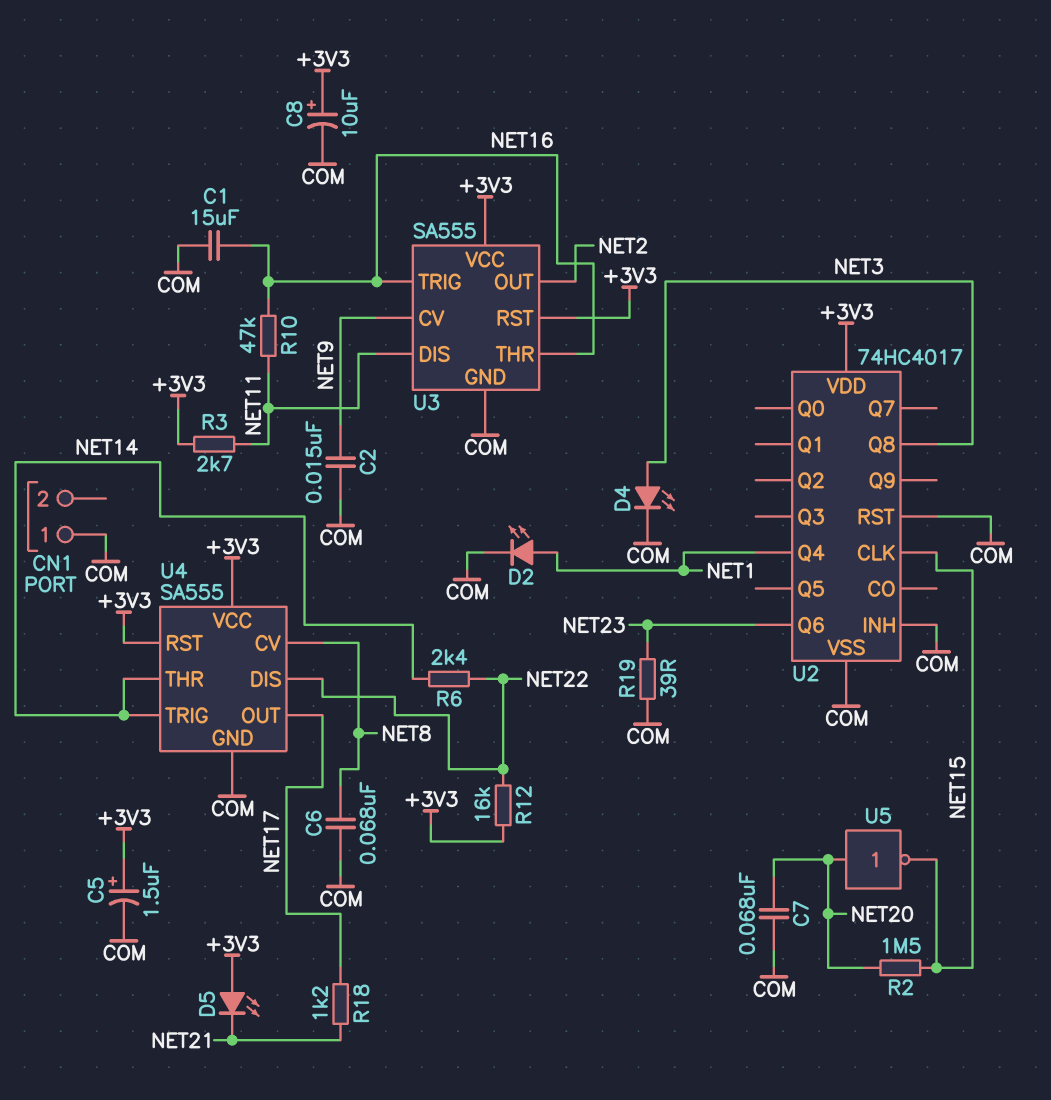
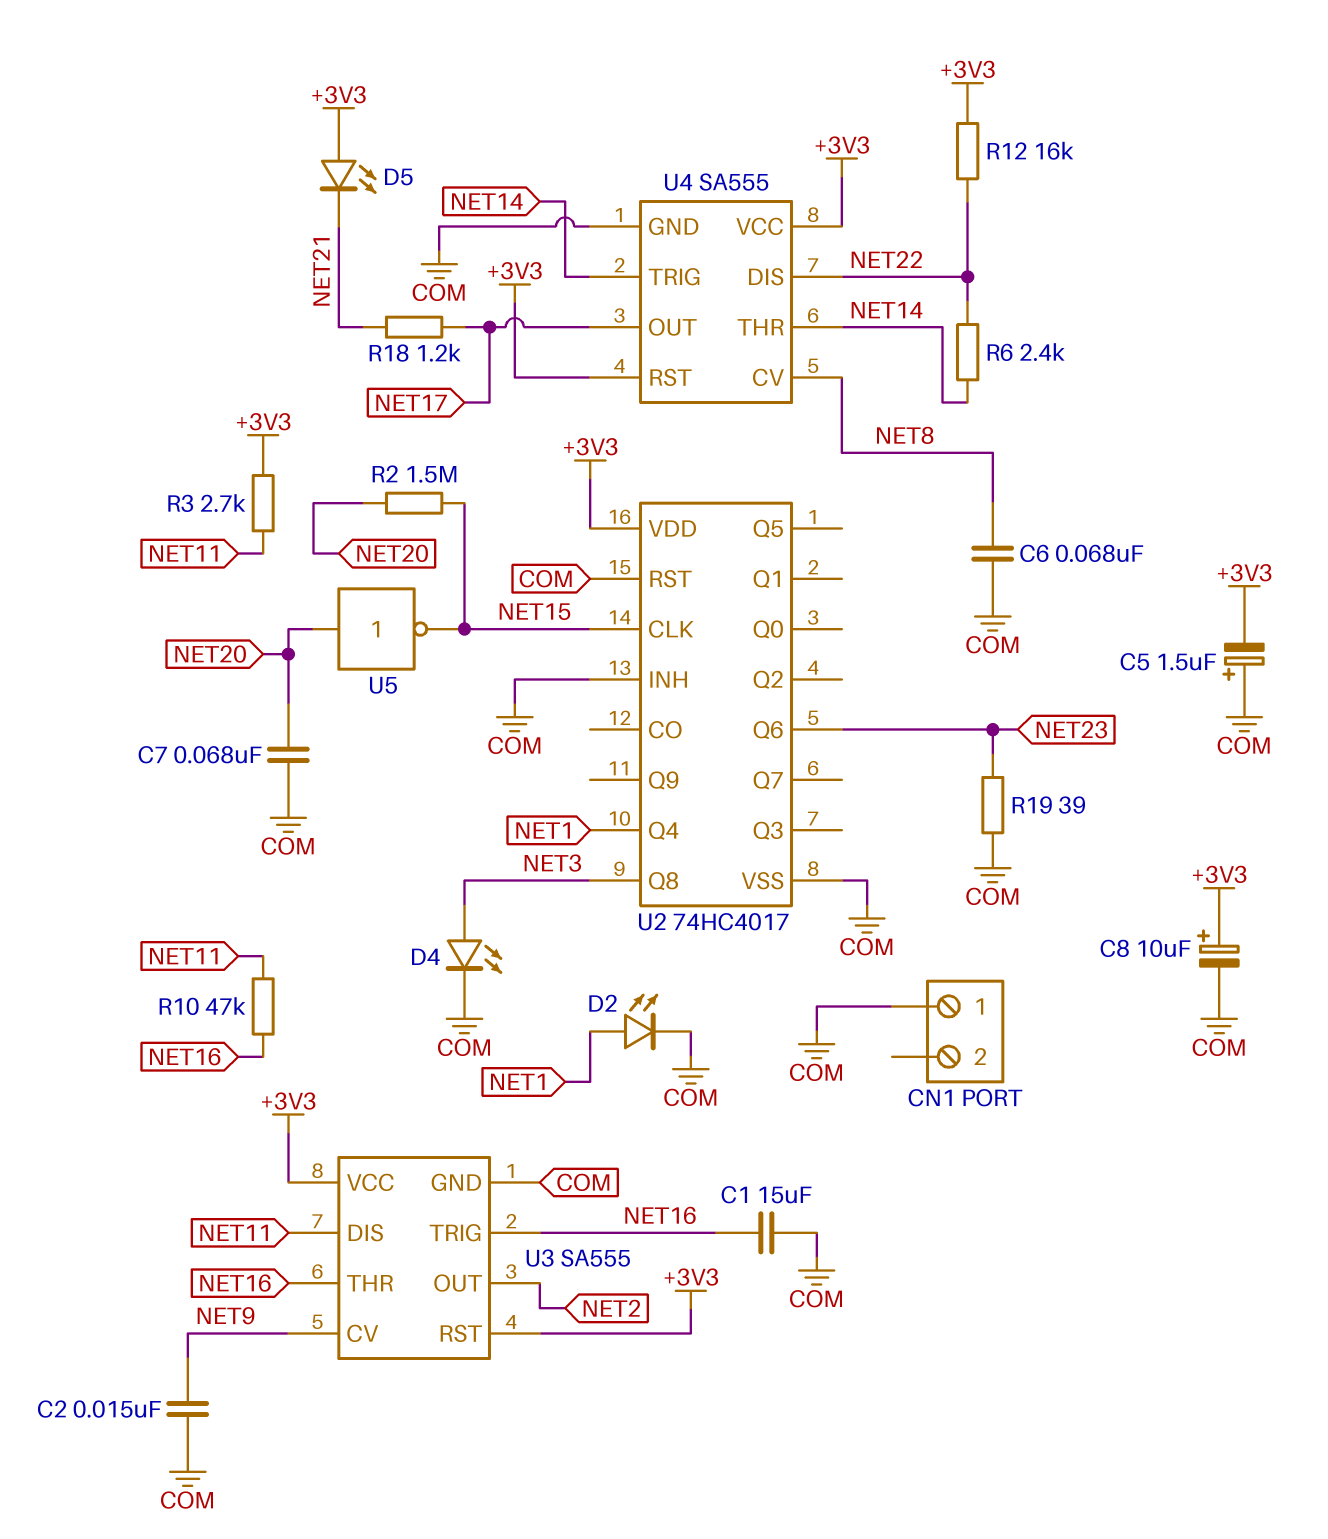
C5: 1.5uF (plus +3V3, minus COM) -> 1.5uF (plus COM, minus +3V3)

